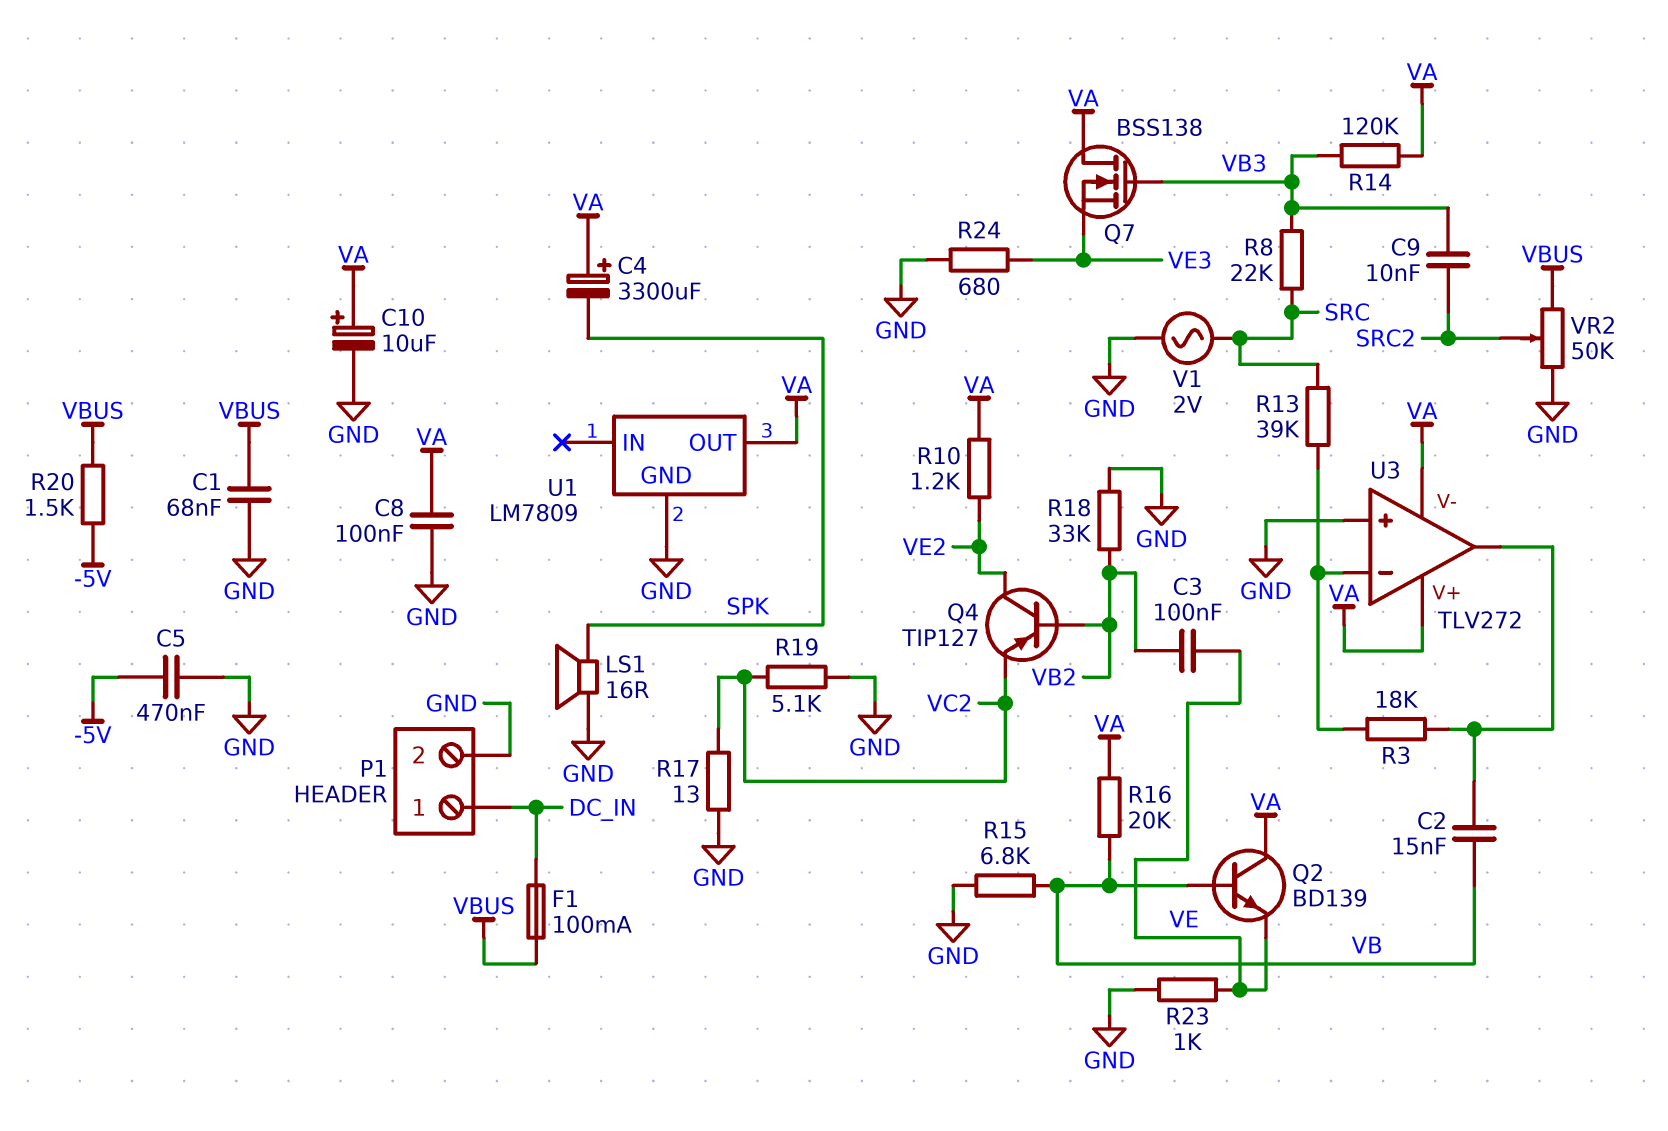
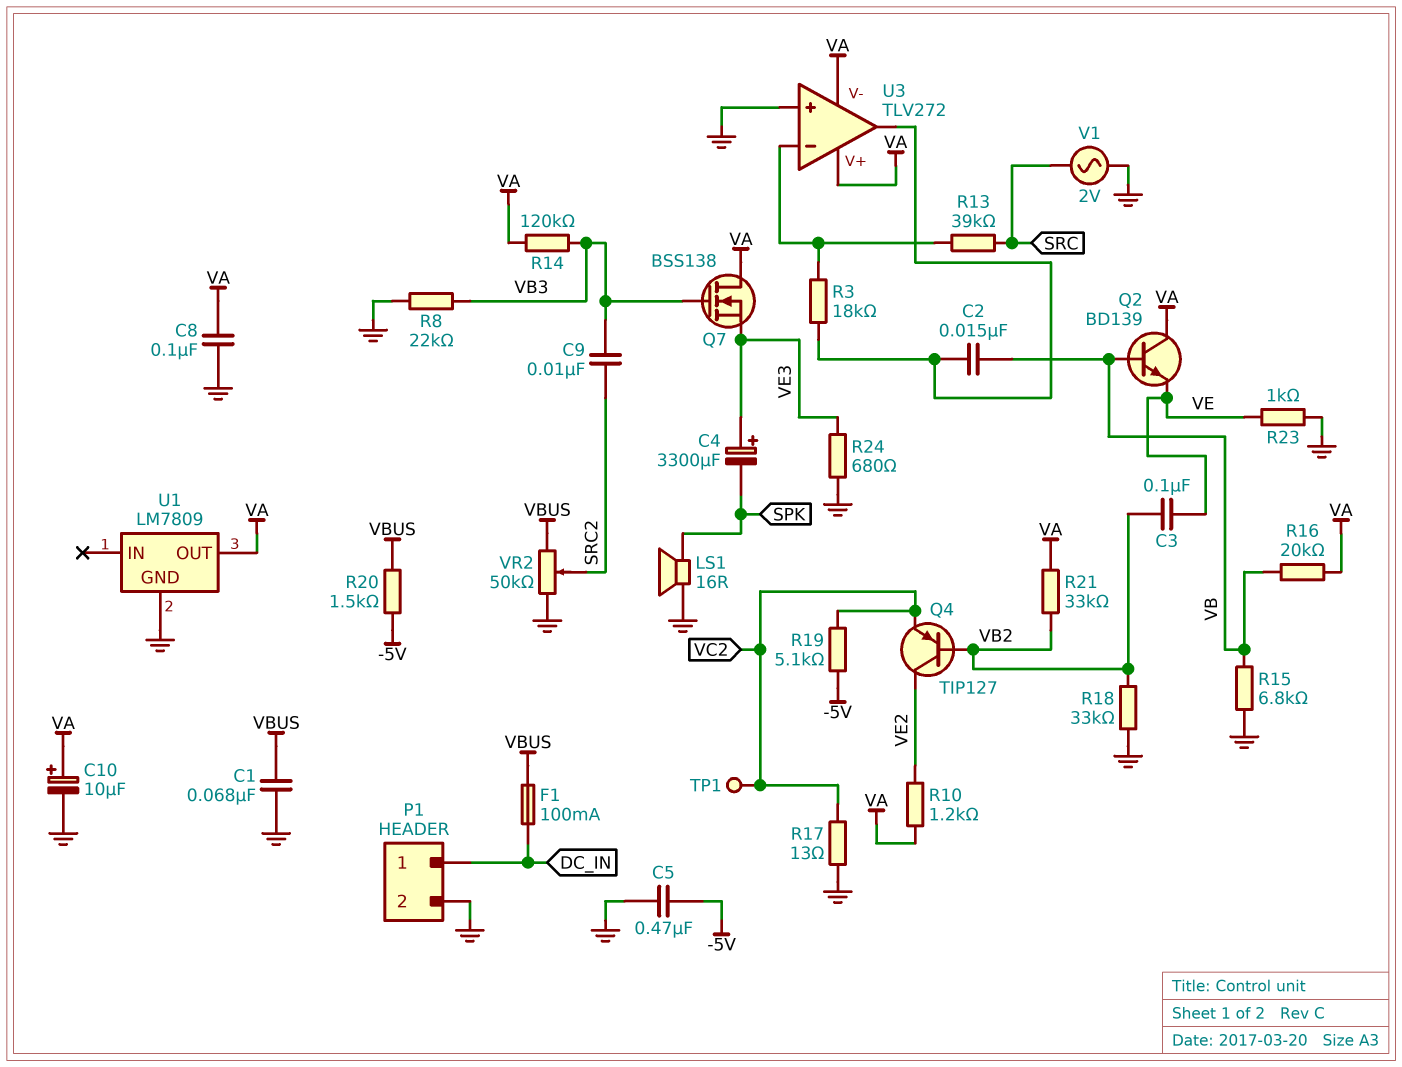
C4: 3300uF (plus VA, minus SPK) -> 3300uF (plus VE3, minus SPK)
R8: 22k (SRC, VB3) -> 22k (GND, VB3)
R19: 5.1k (GND, VC2) -> 5.1k (-5V, VC2)
R21: none -> 33k (VA, VB2)
TP1: none -> test point (VC2)

